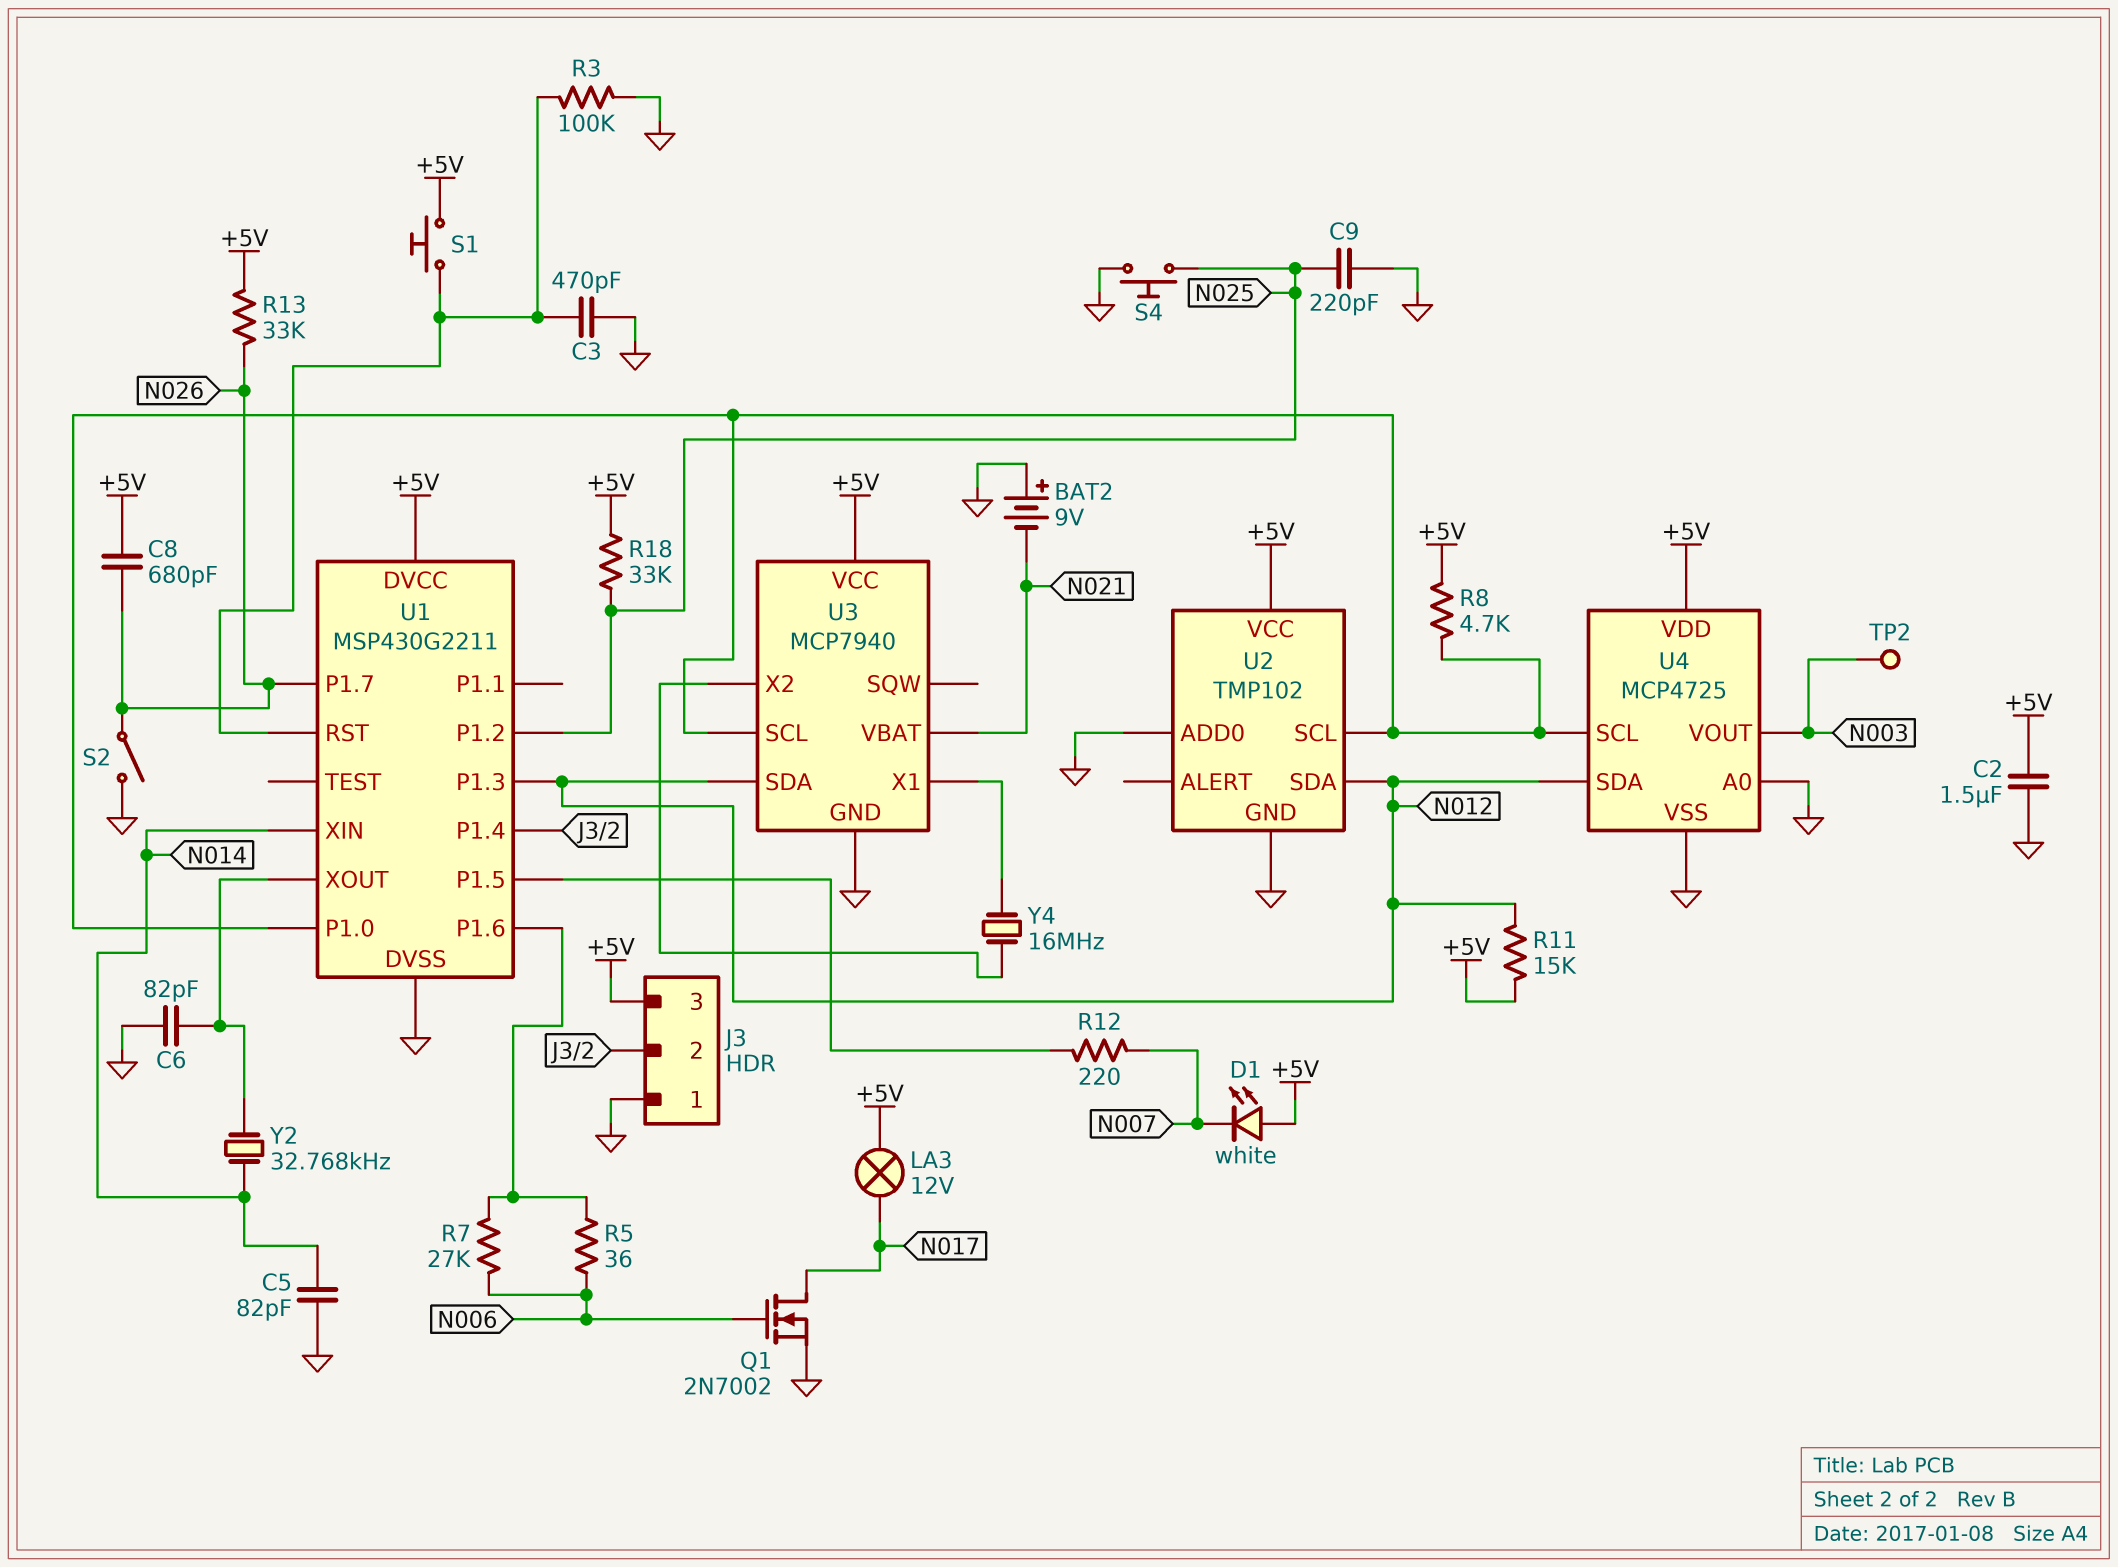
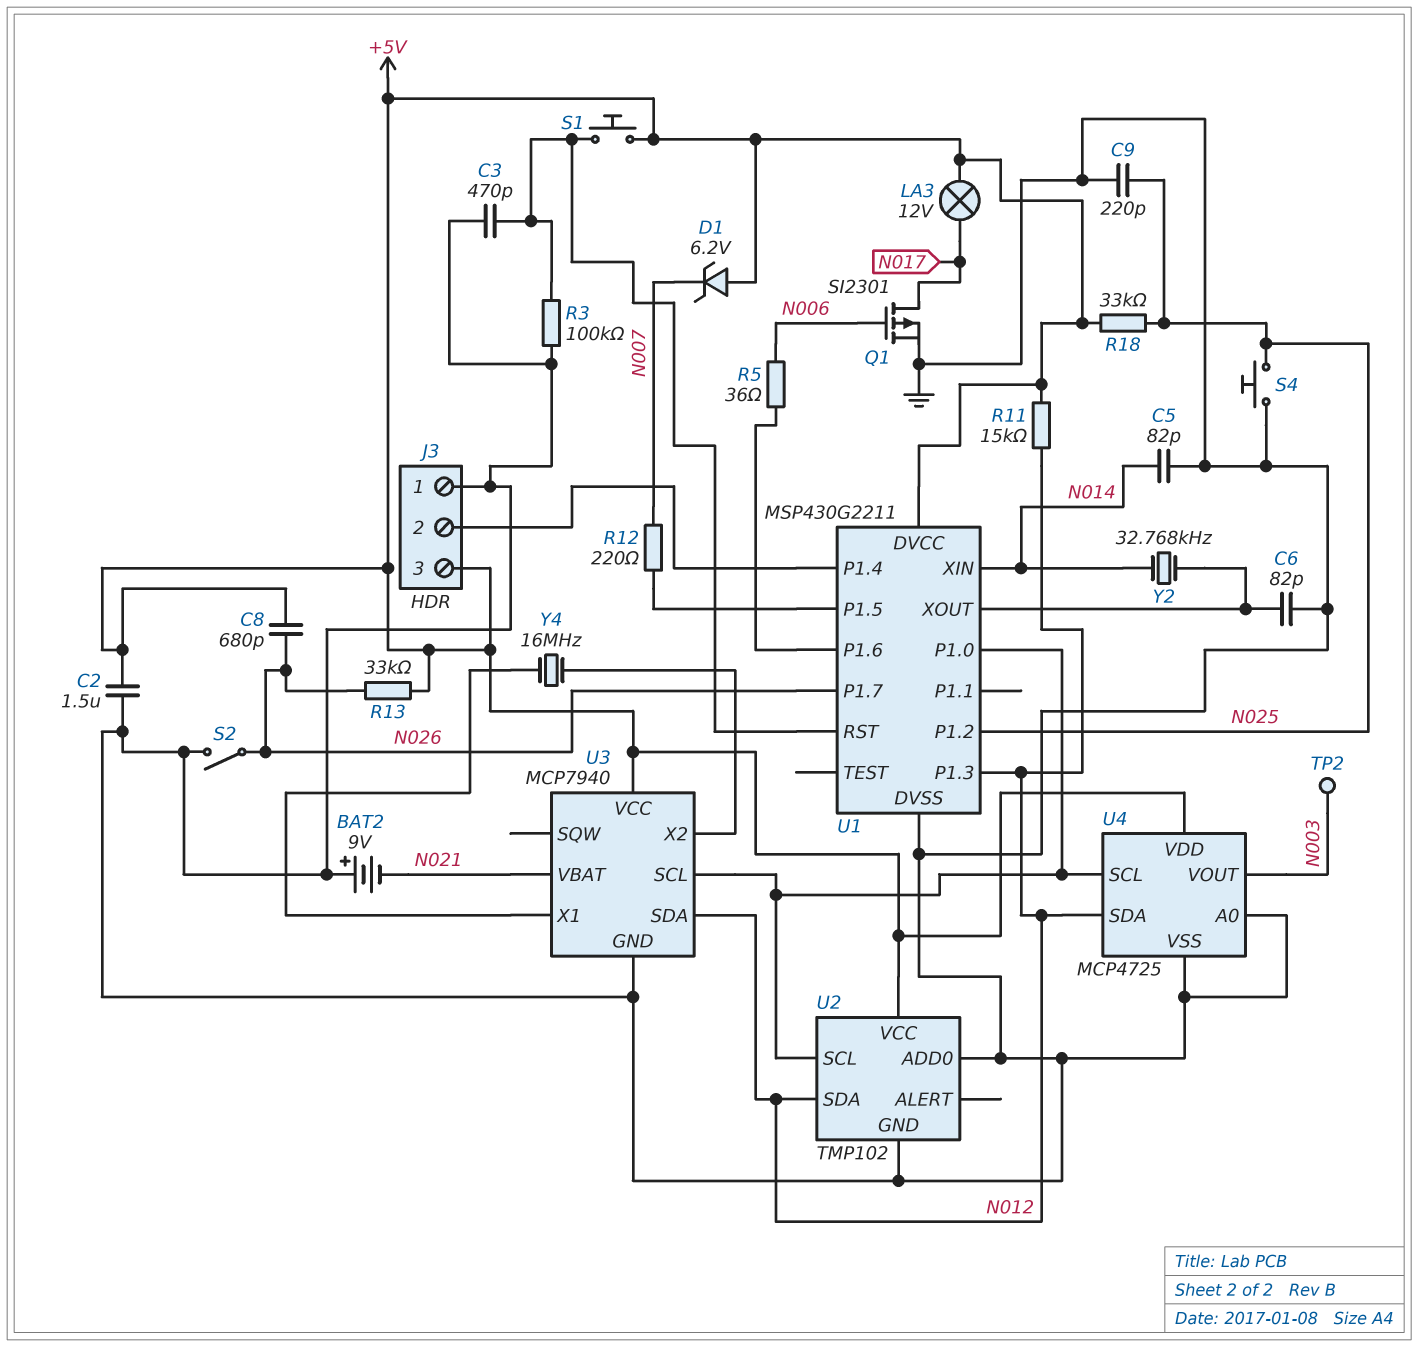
D1: LED white (A +5V, K N007) -> zener 6.2V (A +5V, K N007)
Q1: NMOS 2N7002 (G N006, D N017, S GND) -> PMOS SI2301 (G N006, D N017, S GND)
R7: 27k (N006, U1/P1.6) -> none
R8: 4.7k (+5V, U1/P1.0) -> none

